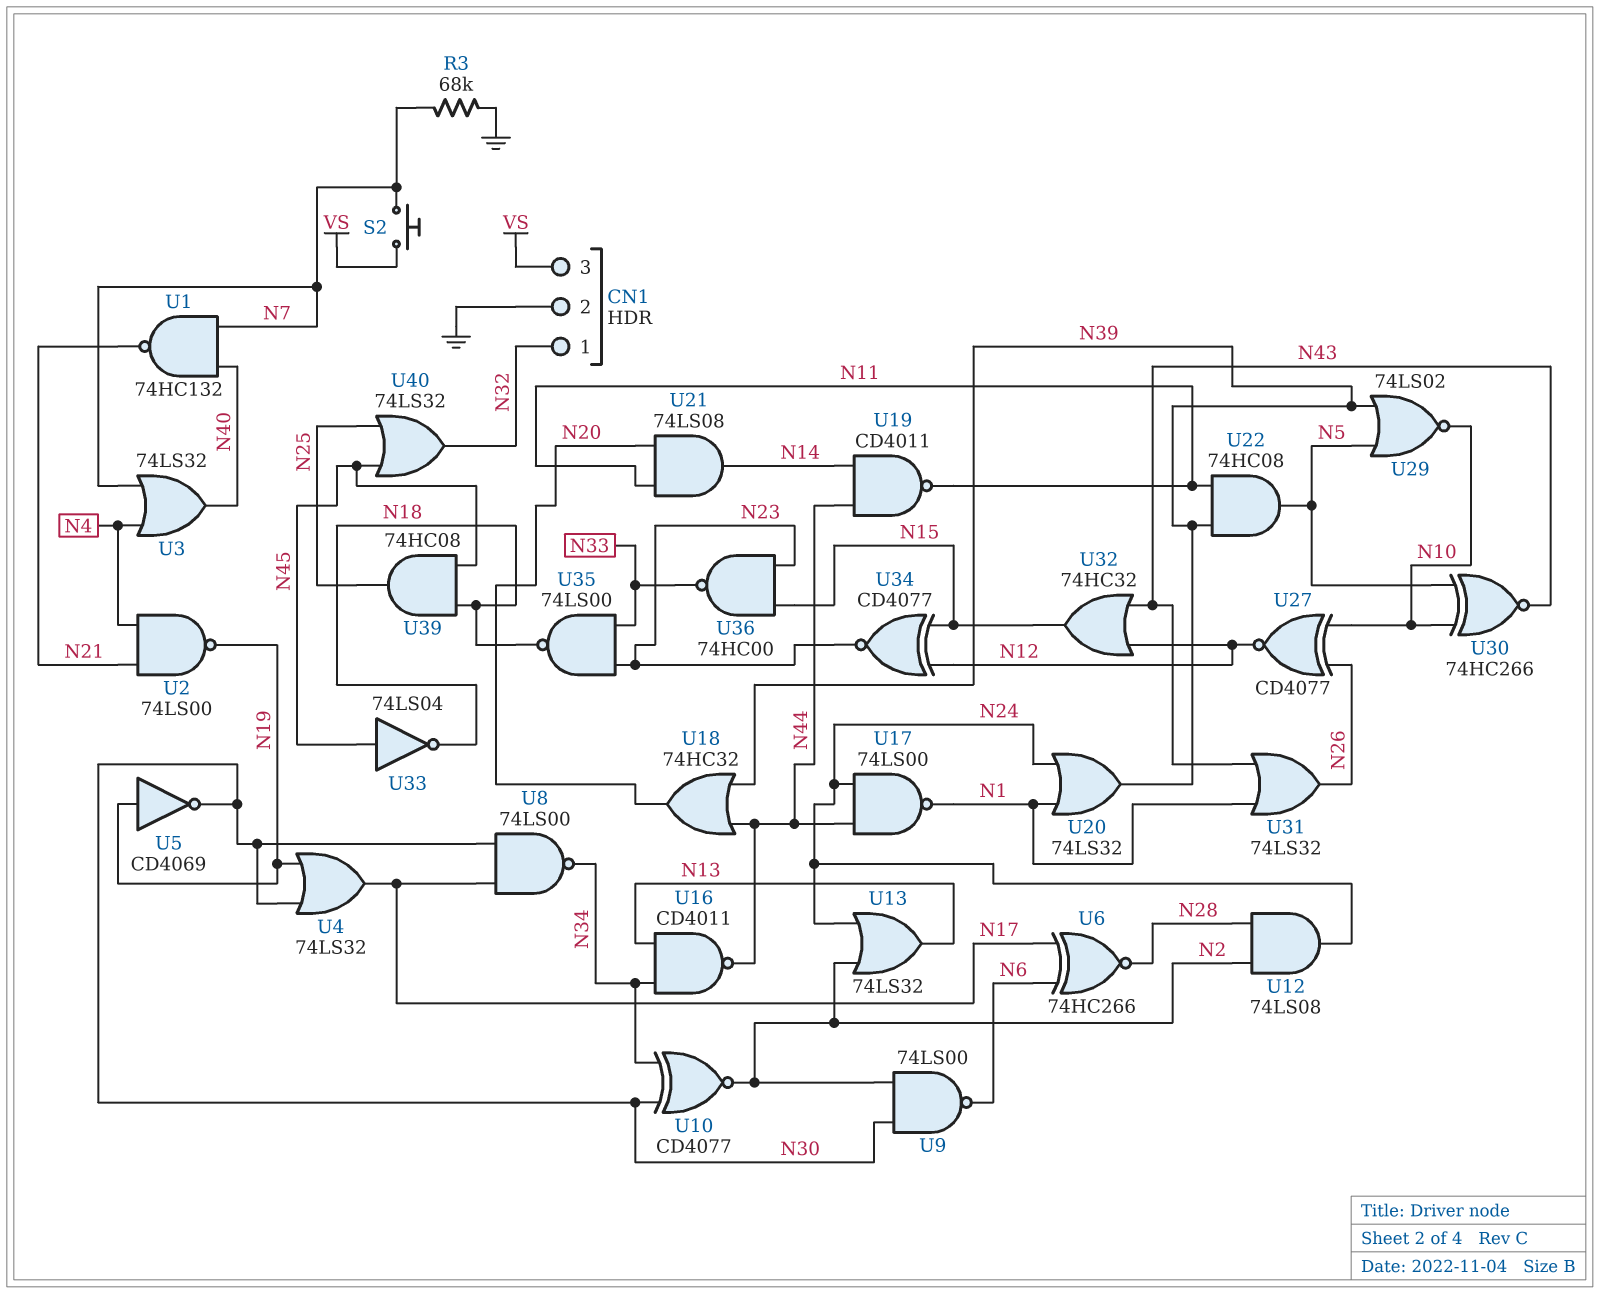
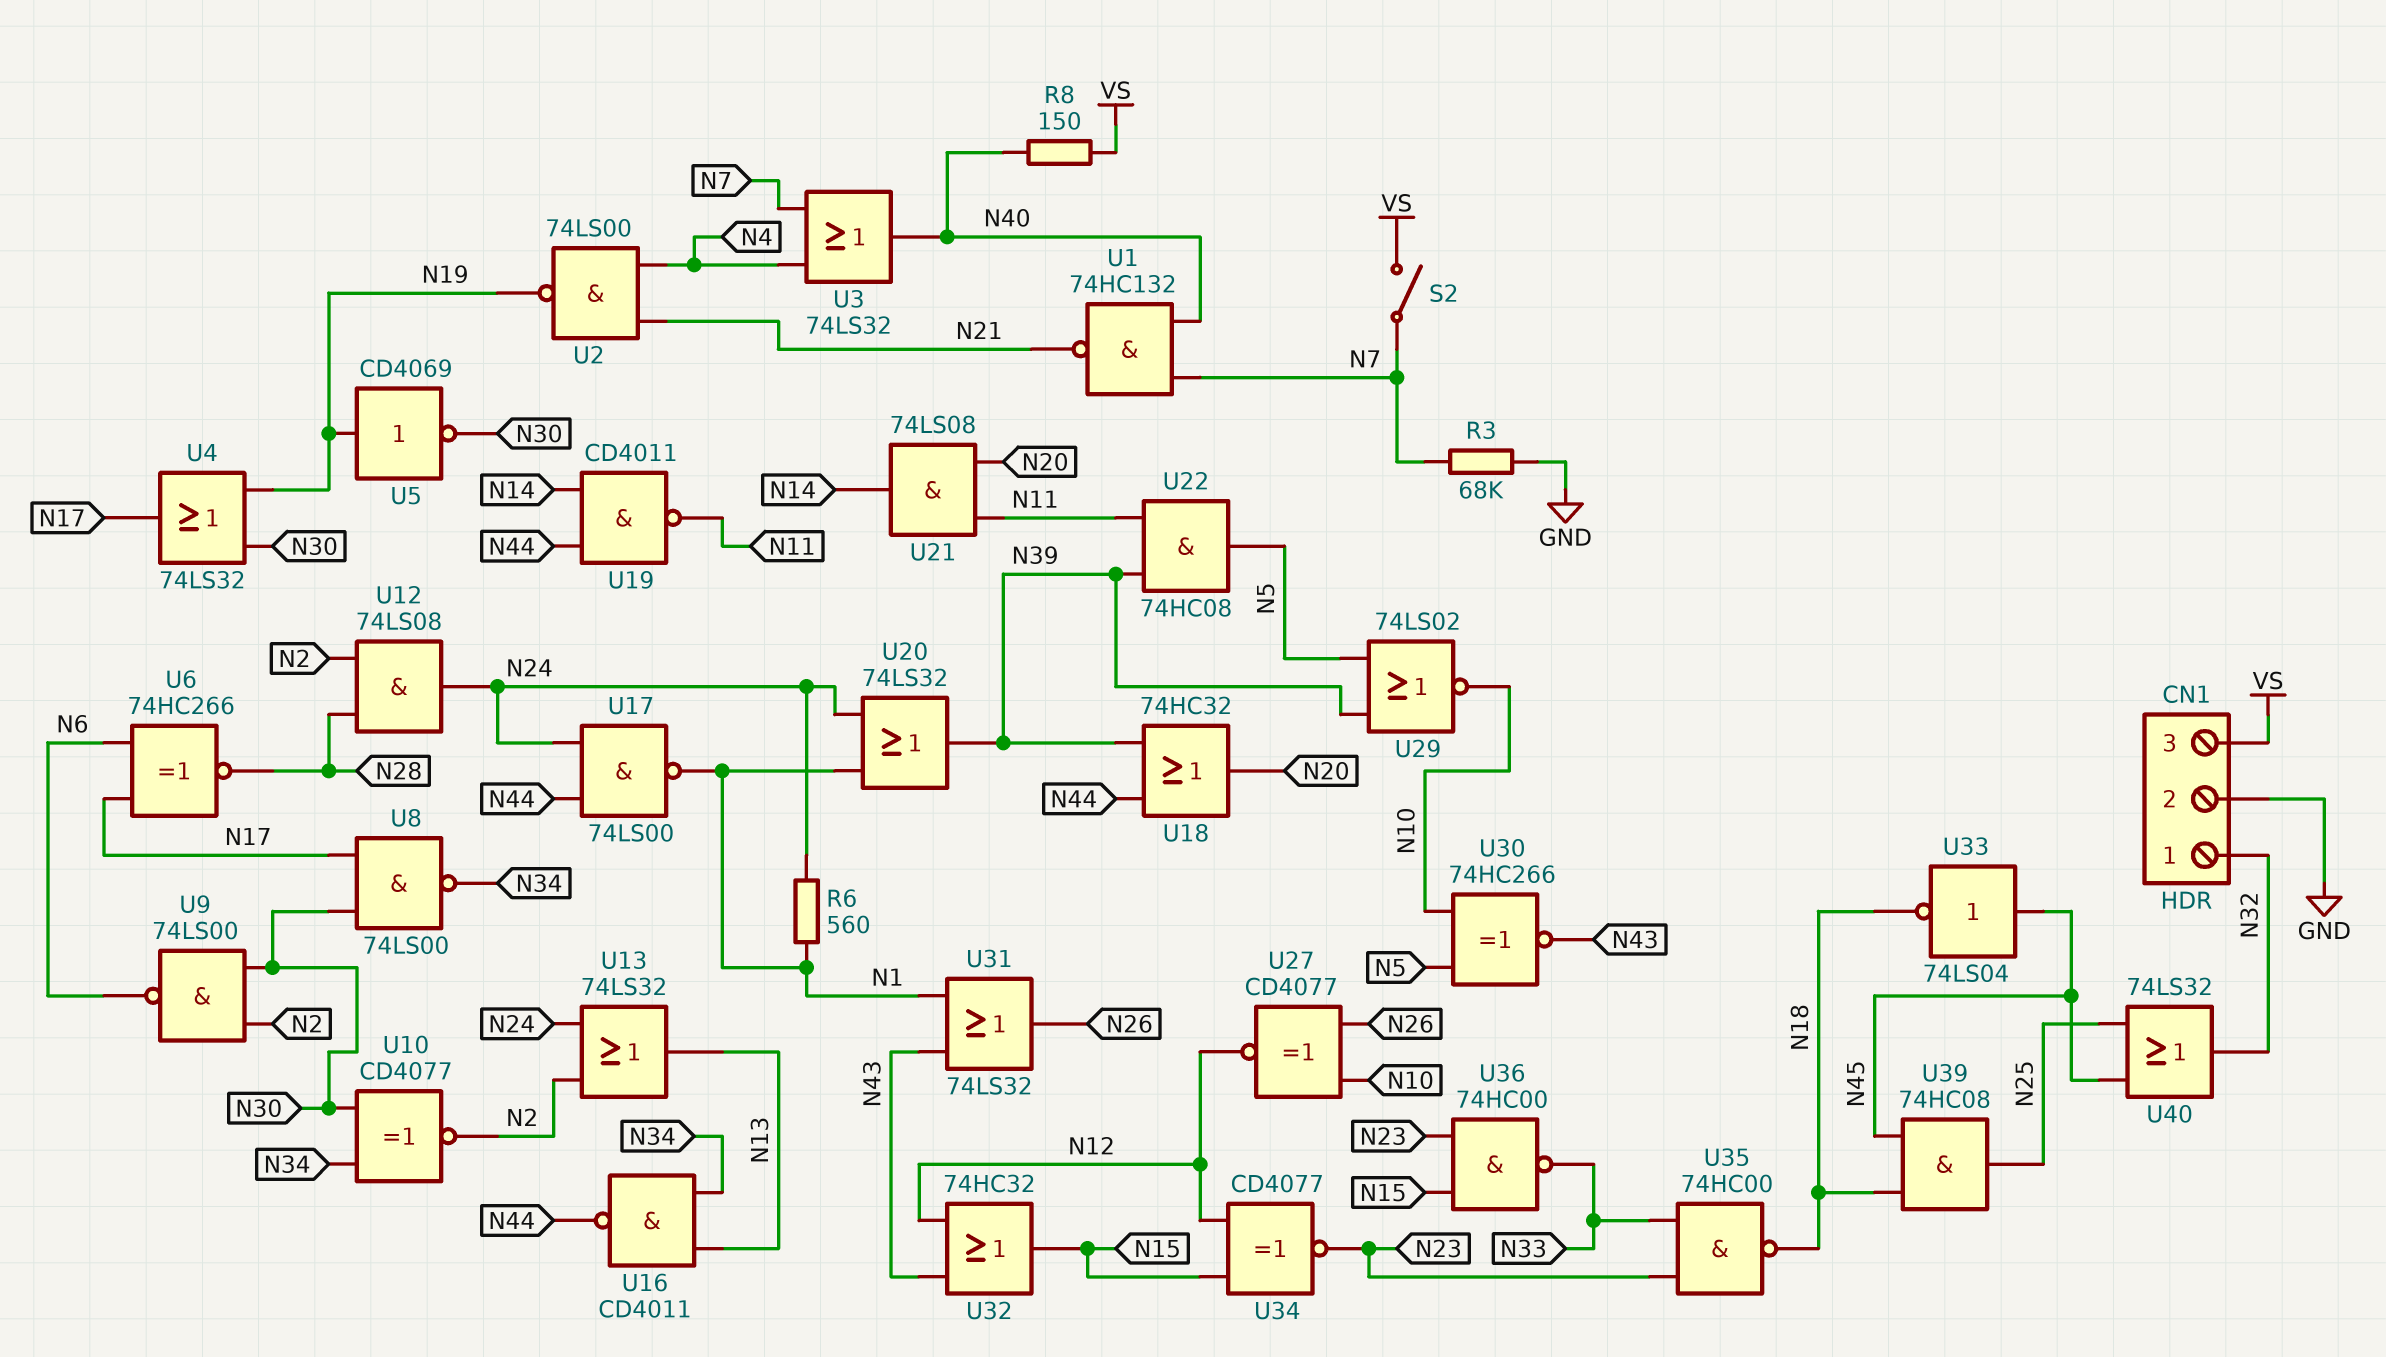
R6: none -> 560 (N1, N24)
R8: none -> 150 (N40, VS)
S2: button (N7, VS) -> switch (N7, VS)
U35: NAND 74LS00 (in N23, in N33, out N18) -> NAND 74HC00 (in N23, in N33, out N18)

